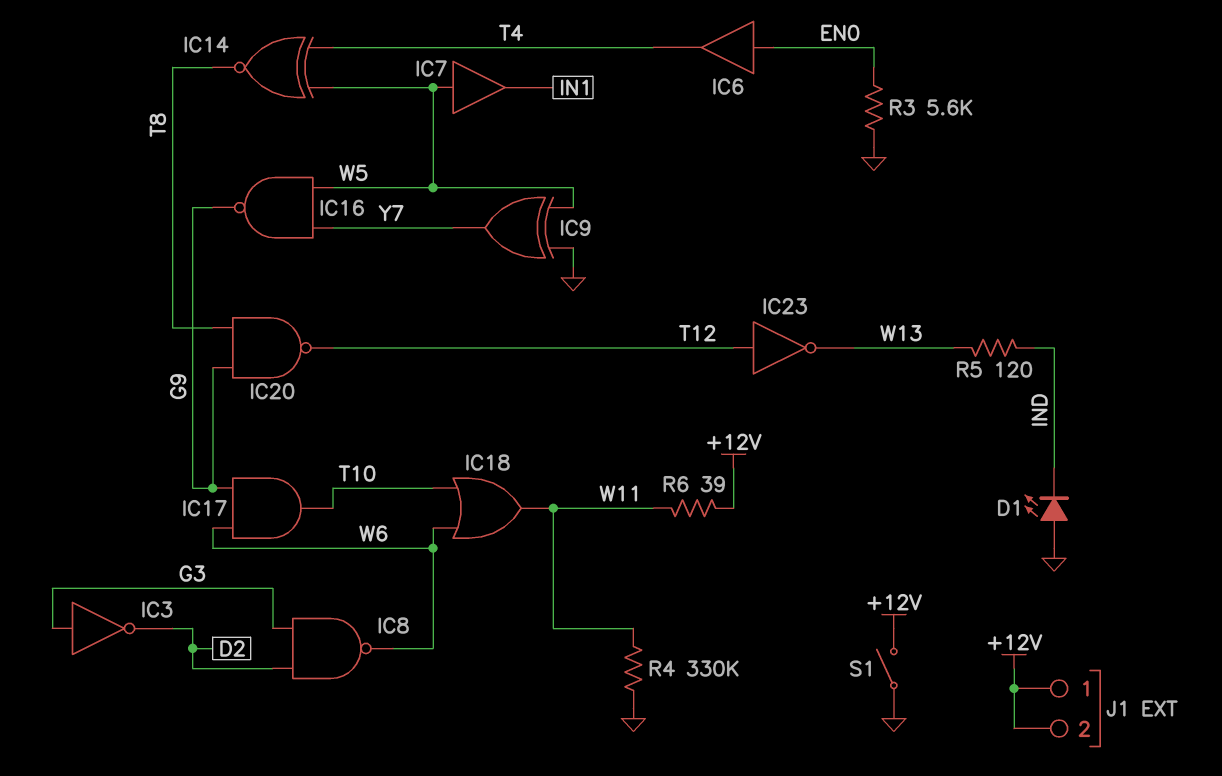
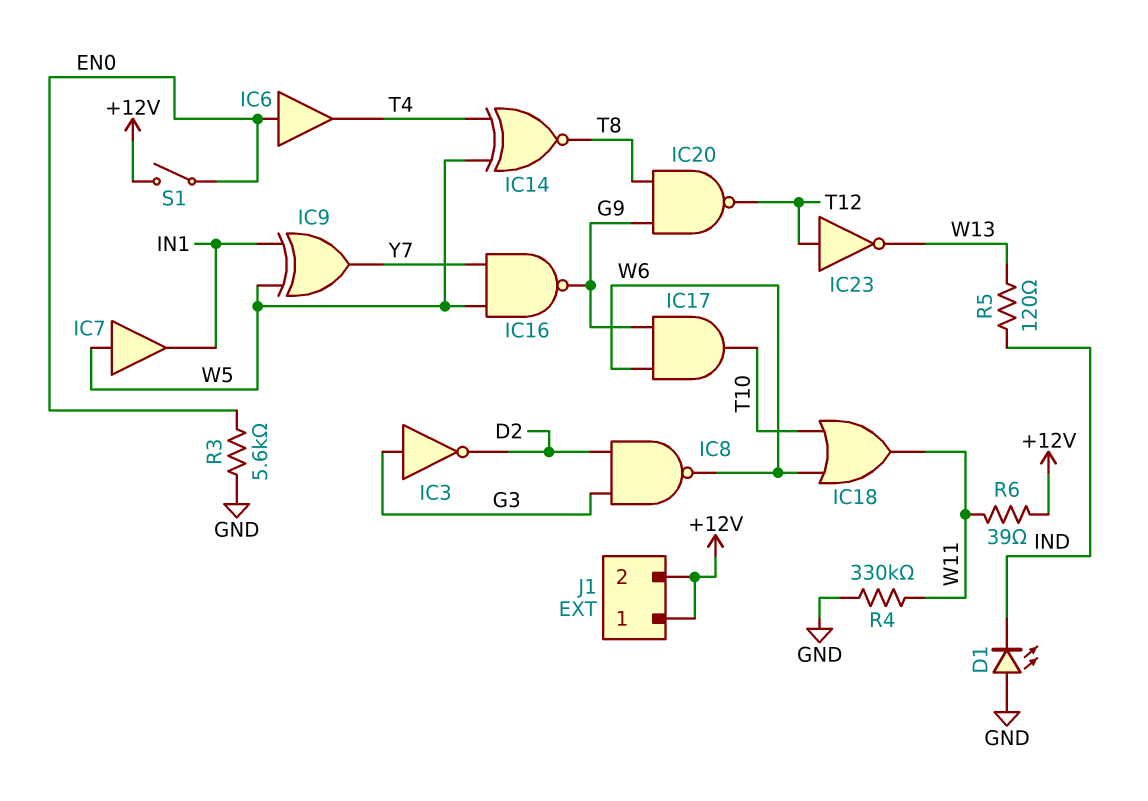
IC9: XOR (in GND, in W5, out Y7) -> XOR (in IN1, in W5, out Y7)
S1: switch (+12V, GND) -> switch (+12V, EN0)

